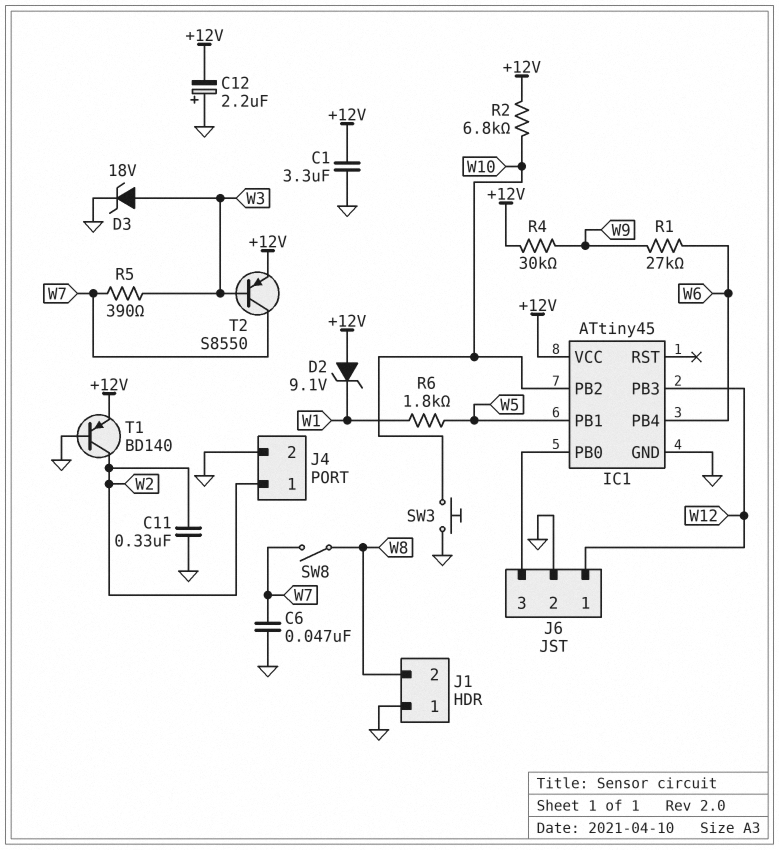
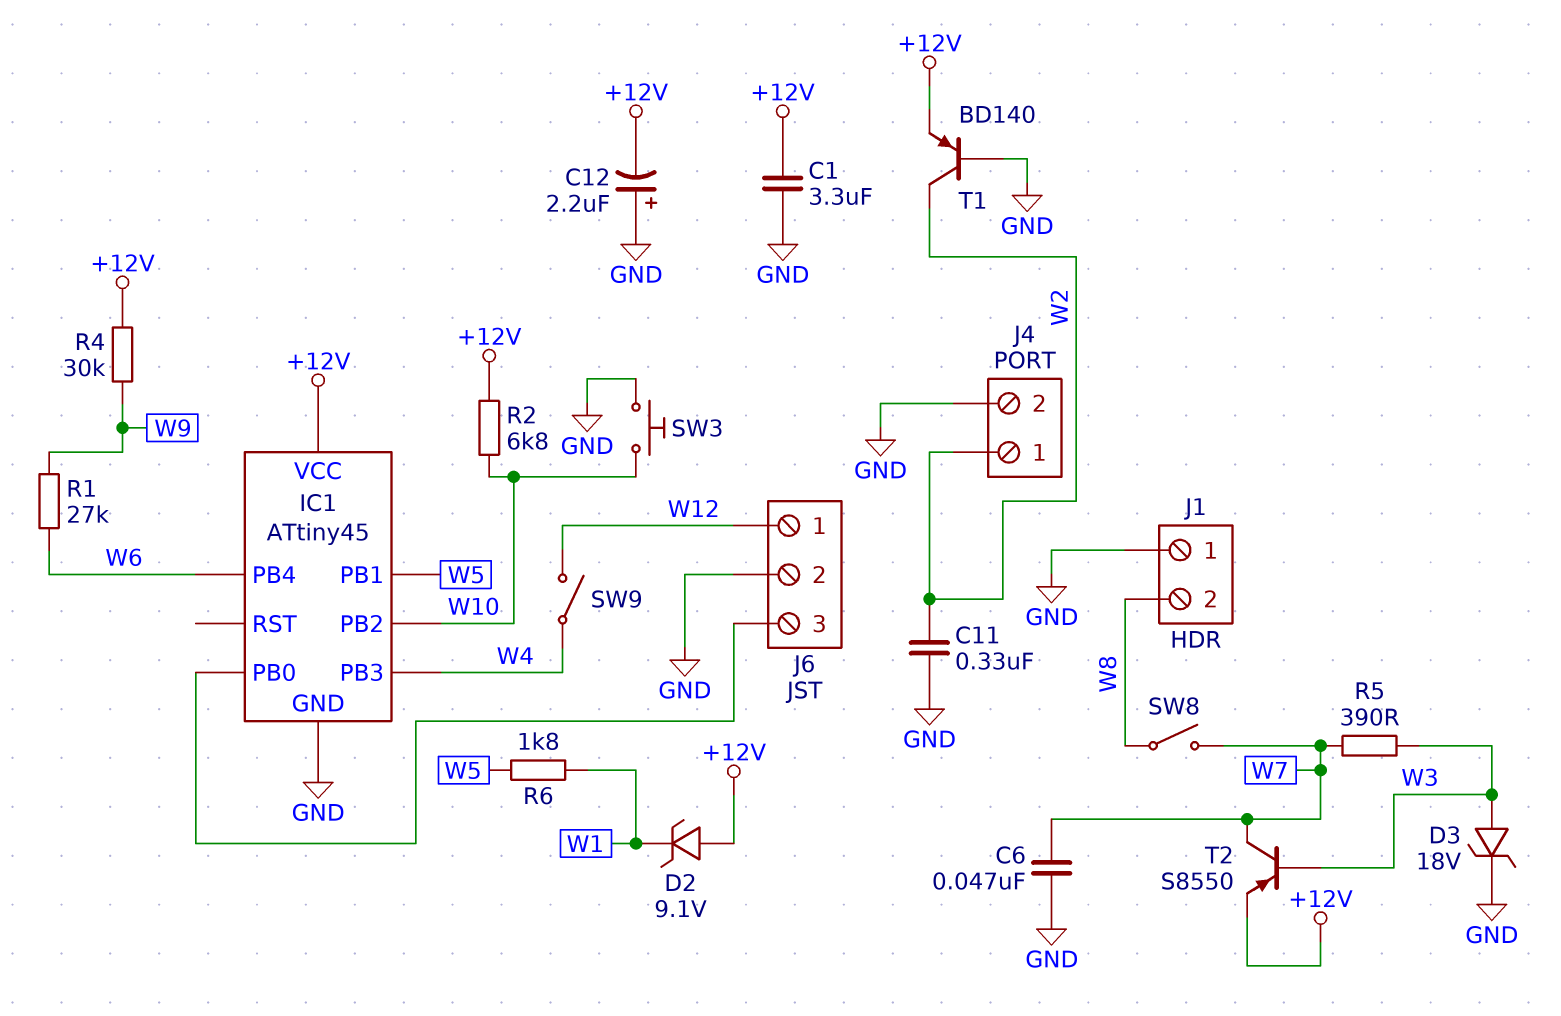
IC1 pin PB3: W12 -> W4
SW9: none -> switch (W4, W12)

